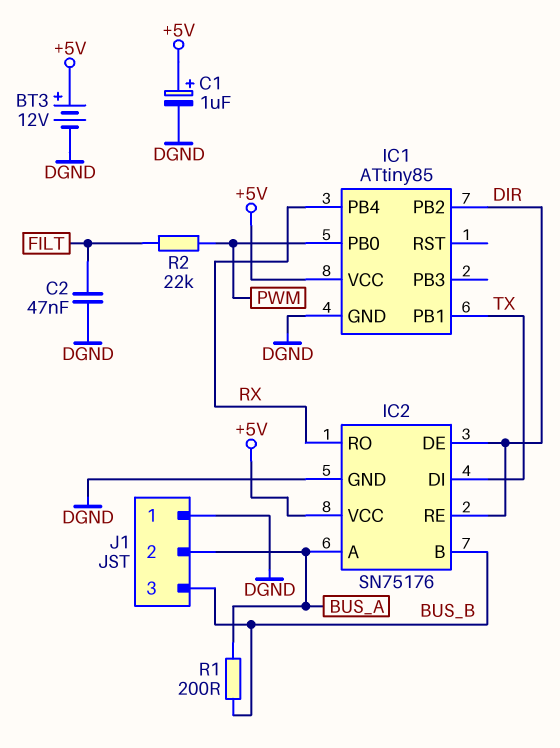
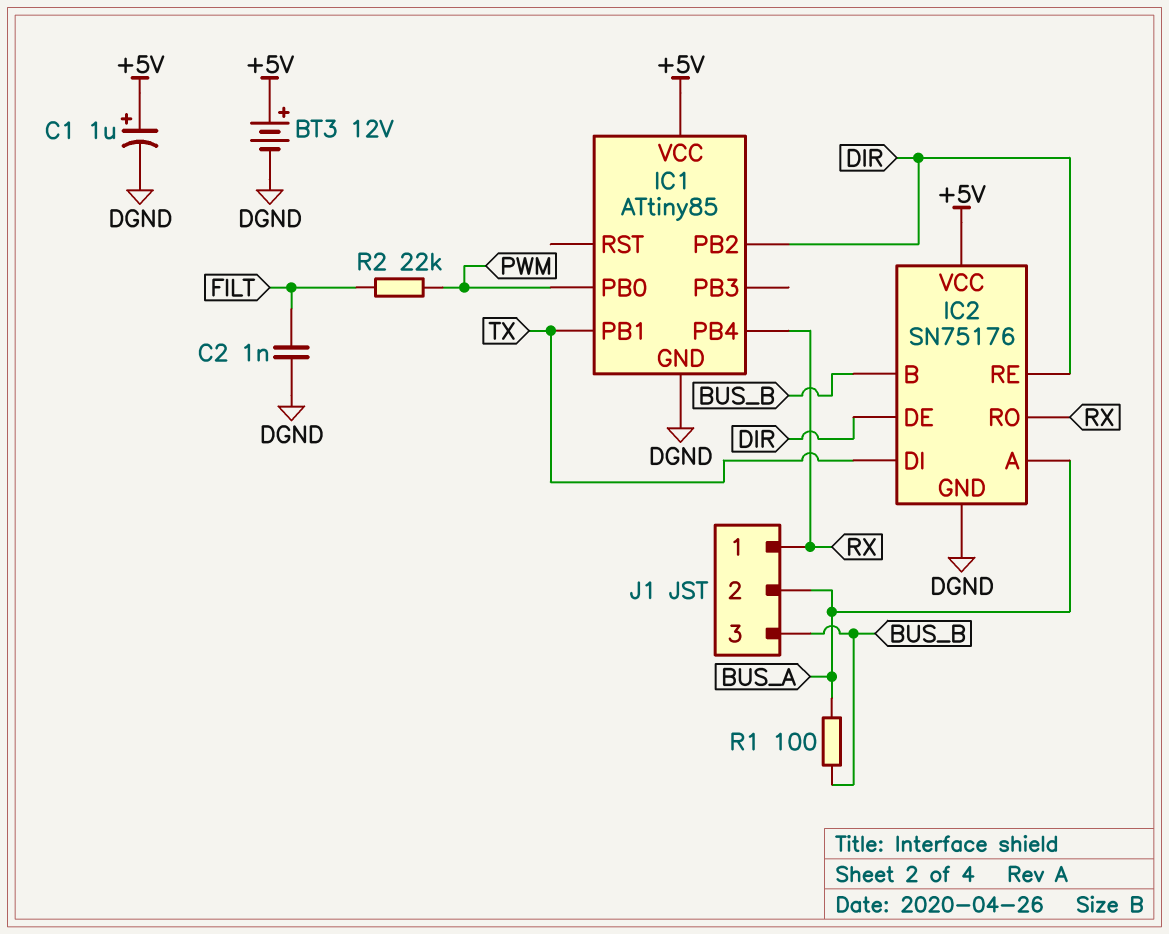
C2: 47nF (DGND, FILT) -> 1nF (DGND, FILT)
J1 pin 1: DGND -> RX
R1: 200 (BUS_A, BUS_B) -> 100 (BUS_A, BUS_B)

